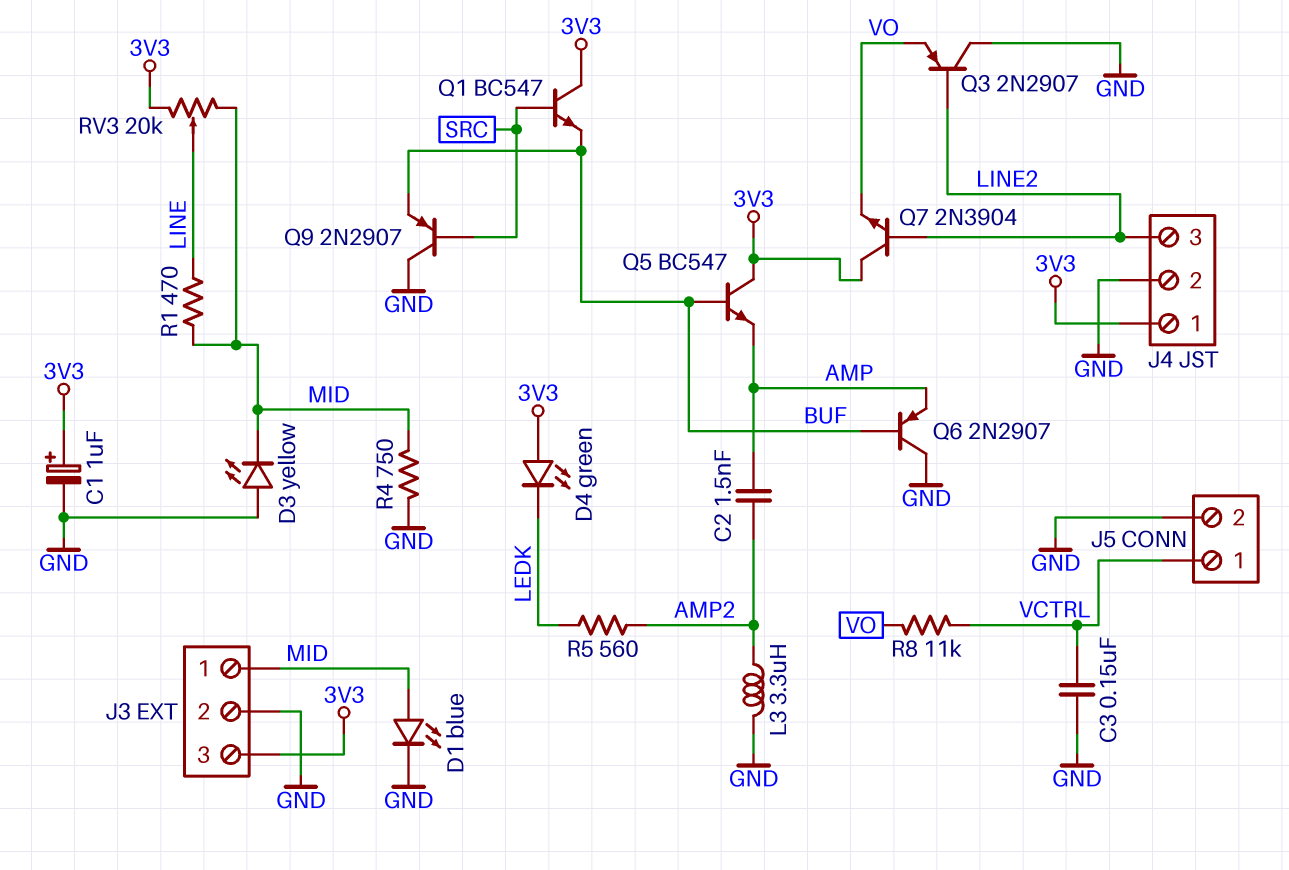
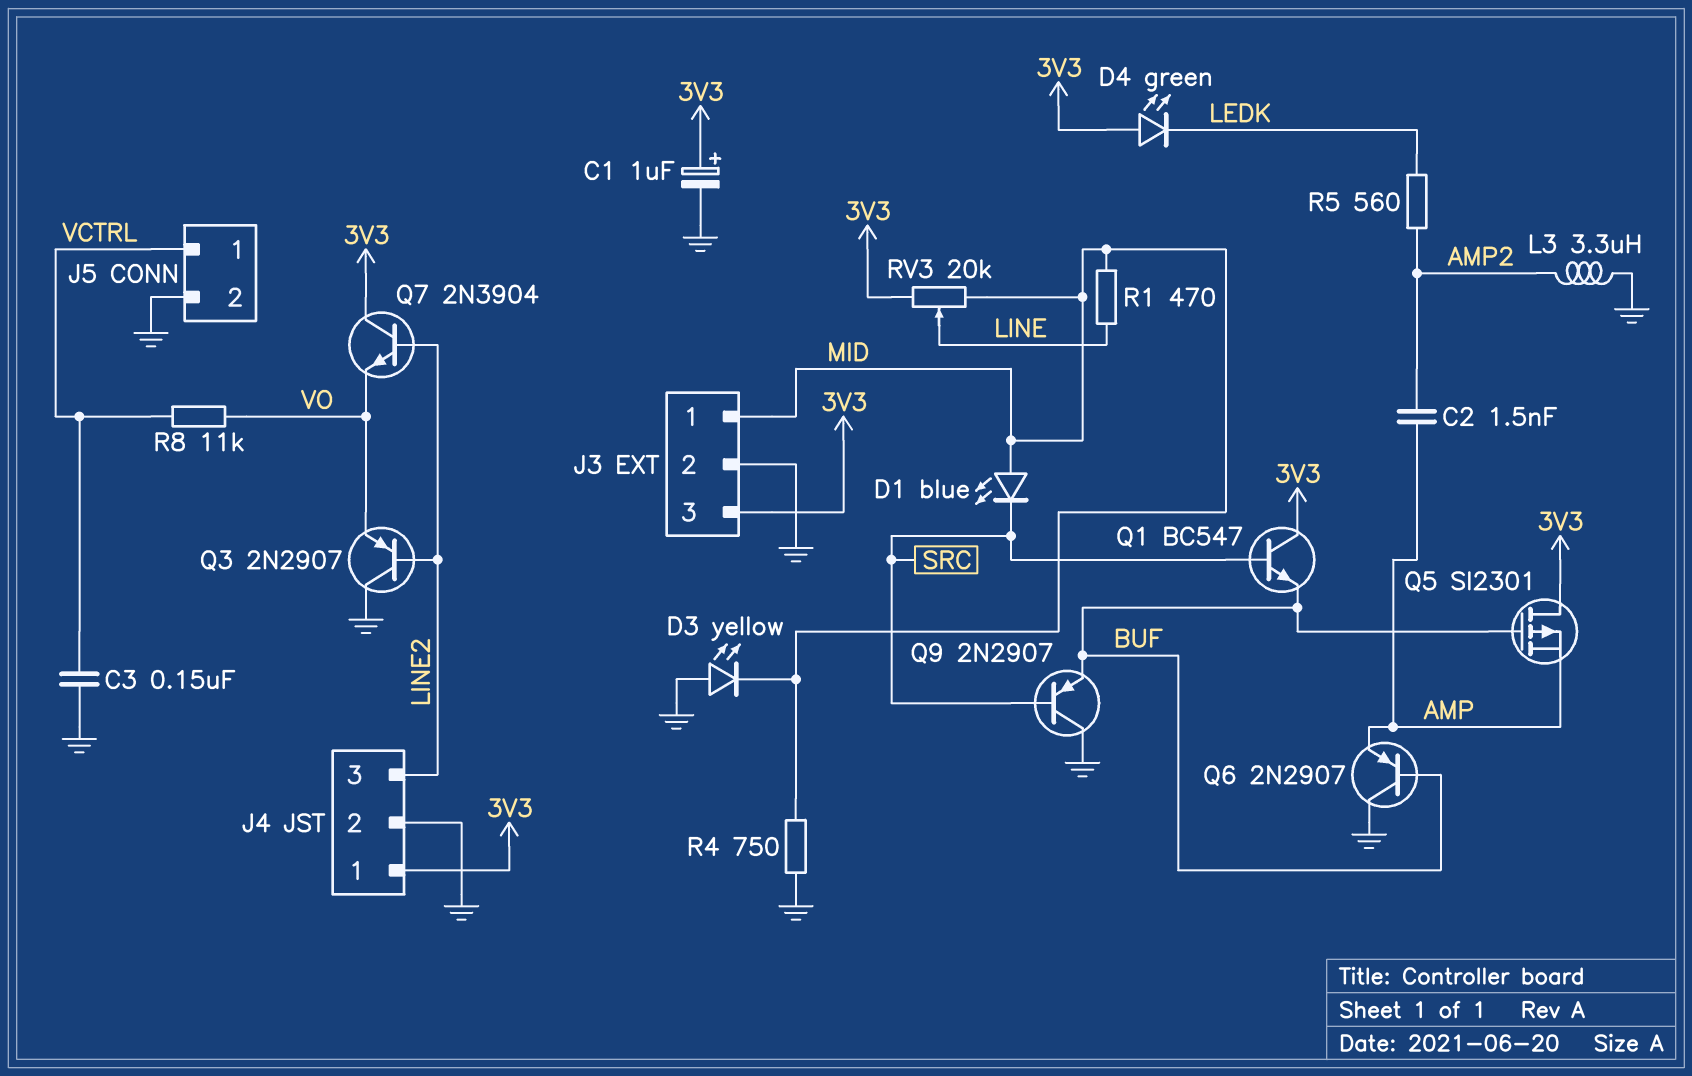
D1: LED blue (A MID, K GND) -> LED blue (A MID, K SRC)
Q5: NPN BC547 (B BUF, C 3V3, E AMP) -> PMOS SI2301 (G BUF, D 3V3, S AMP)

